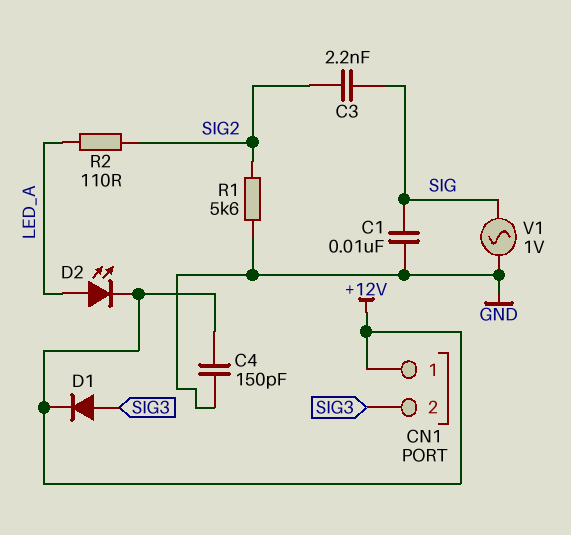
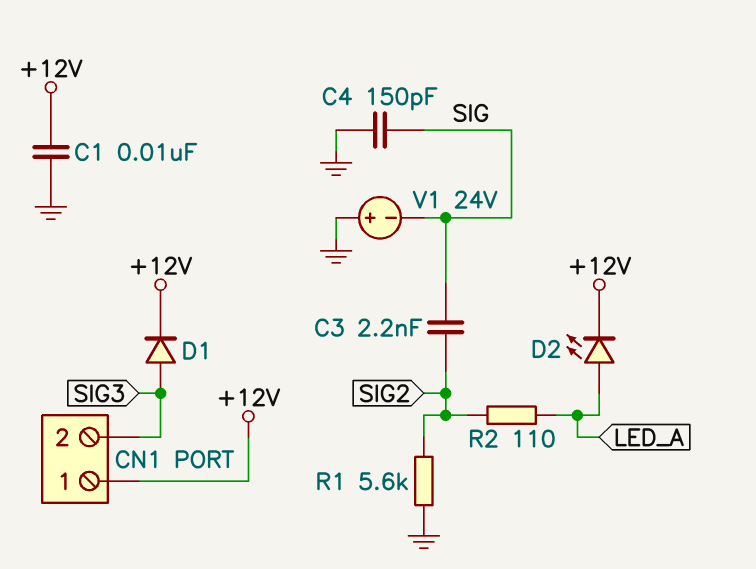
C1: 10nF (GND, SIG) -> 10nF (+12V, GND)
C4: 150pF (+12V, GND) -> 150pF (GND, SIG)
V1: AC 1V (GND, SIG) -> 24V (plus GND, minus SIG)

